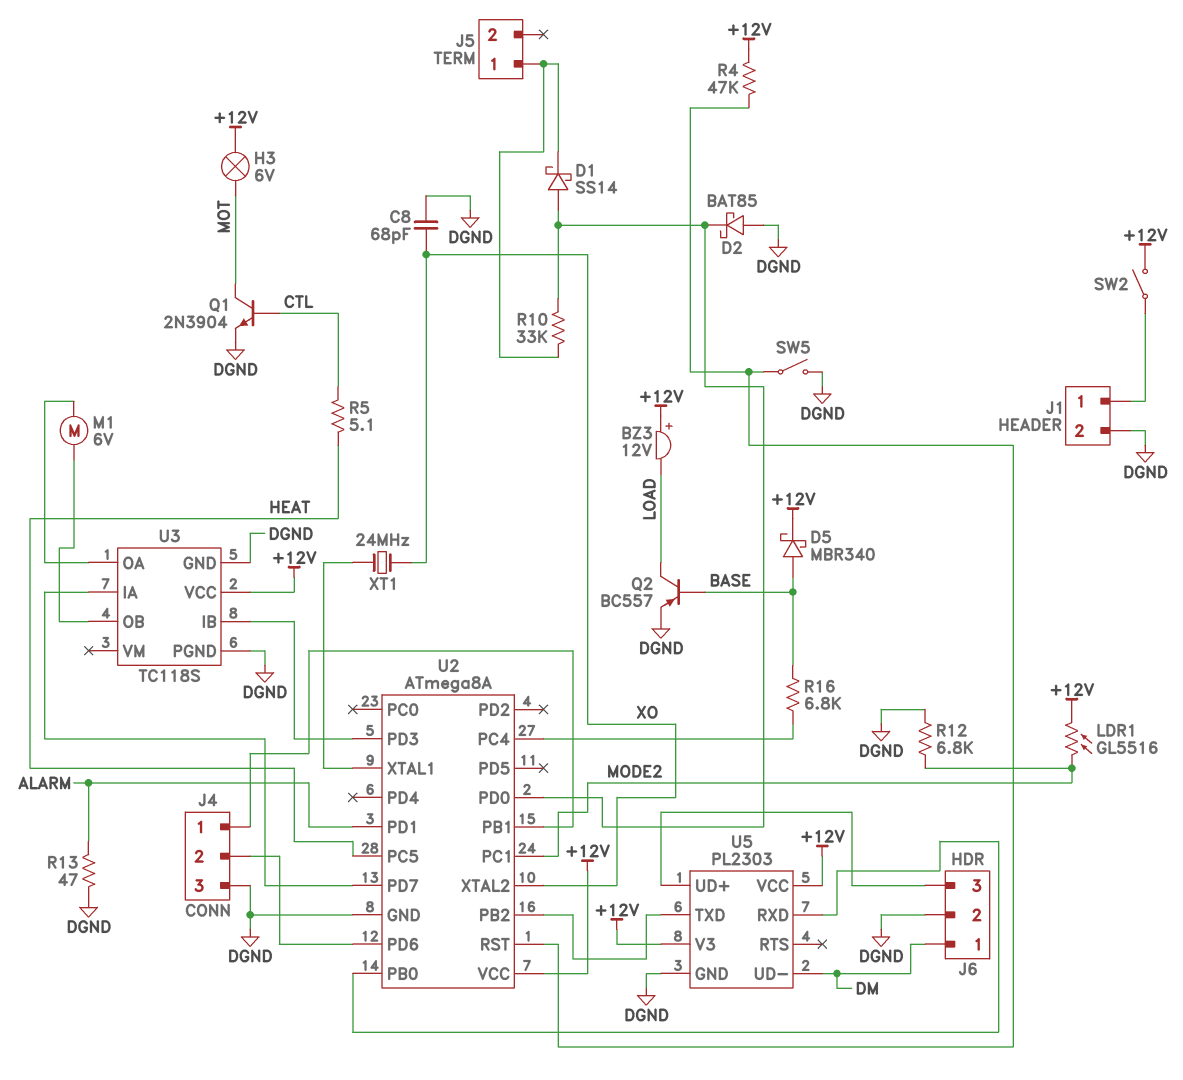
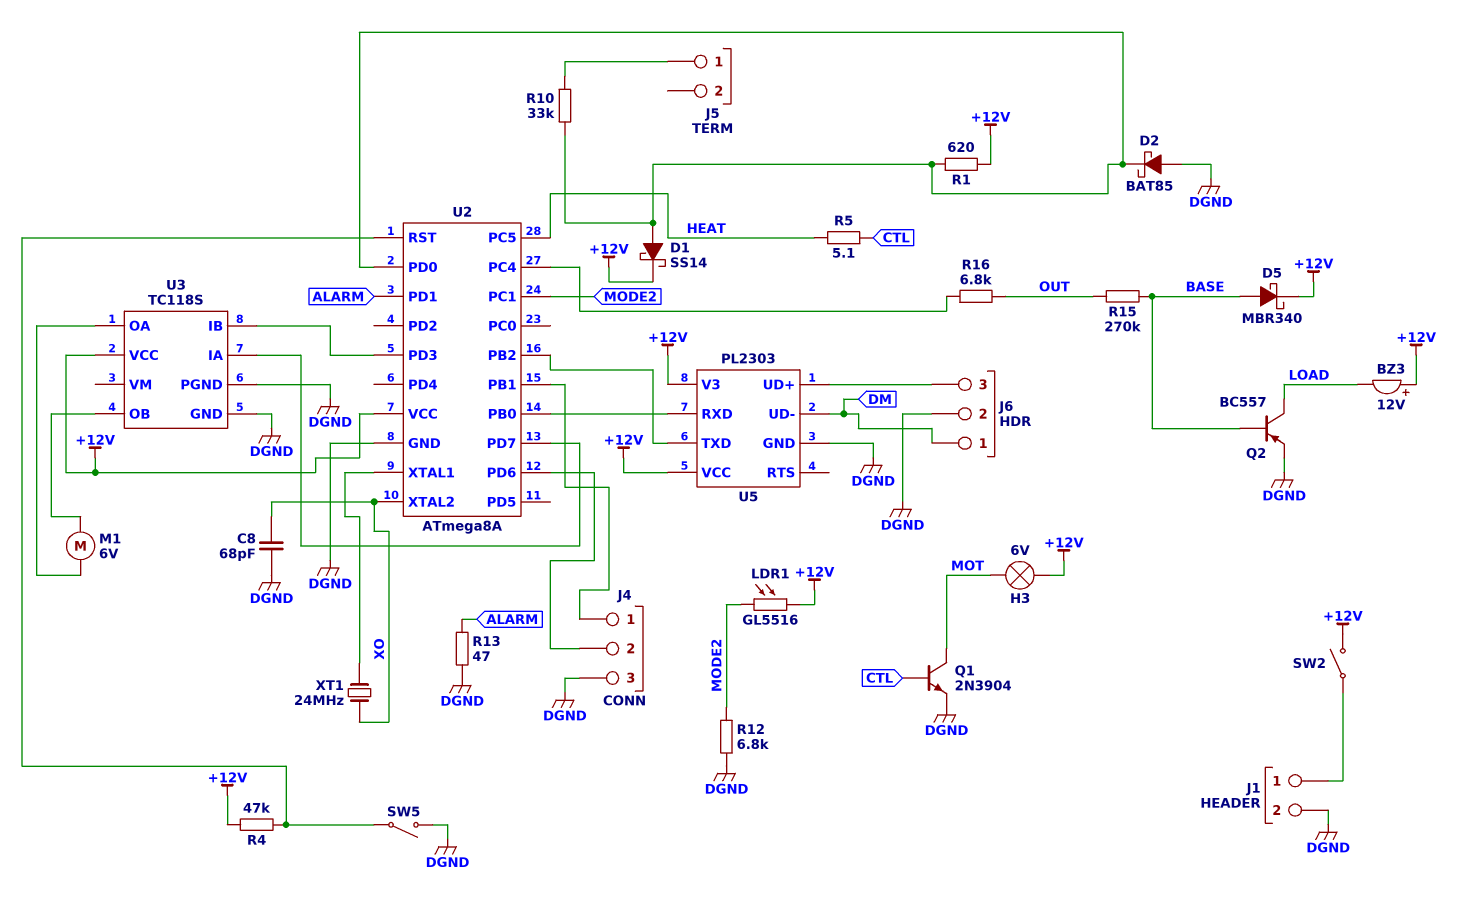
D1: schottky SS14 (A U2/PD0, K J5/1) -> schottky SS14 (A U2/PD0, K +12V)
R1: none -> 620 (+12V, U2/PD0)
R15: none -> 270k (BASE, OUT)
R16: 6.8k (BASE, U2/PC4) -> 6.8k (OUT, U2/PC4)

